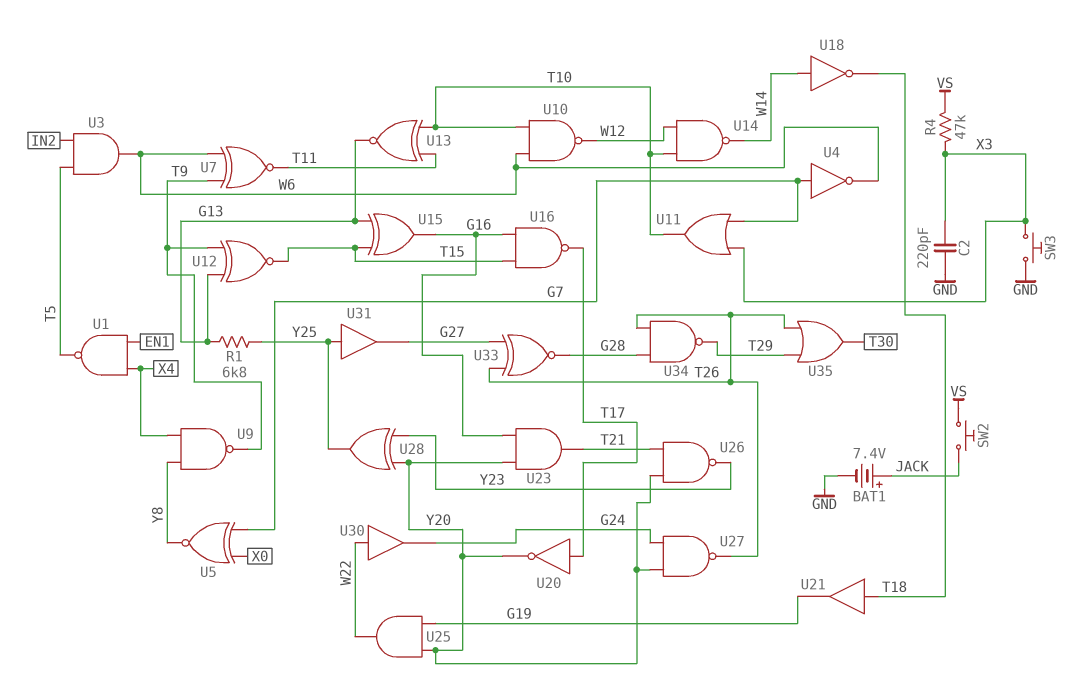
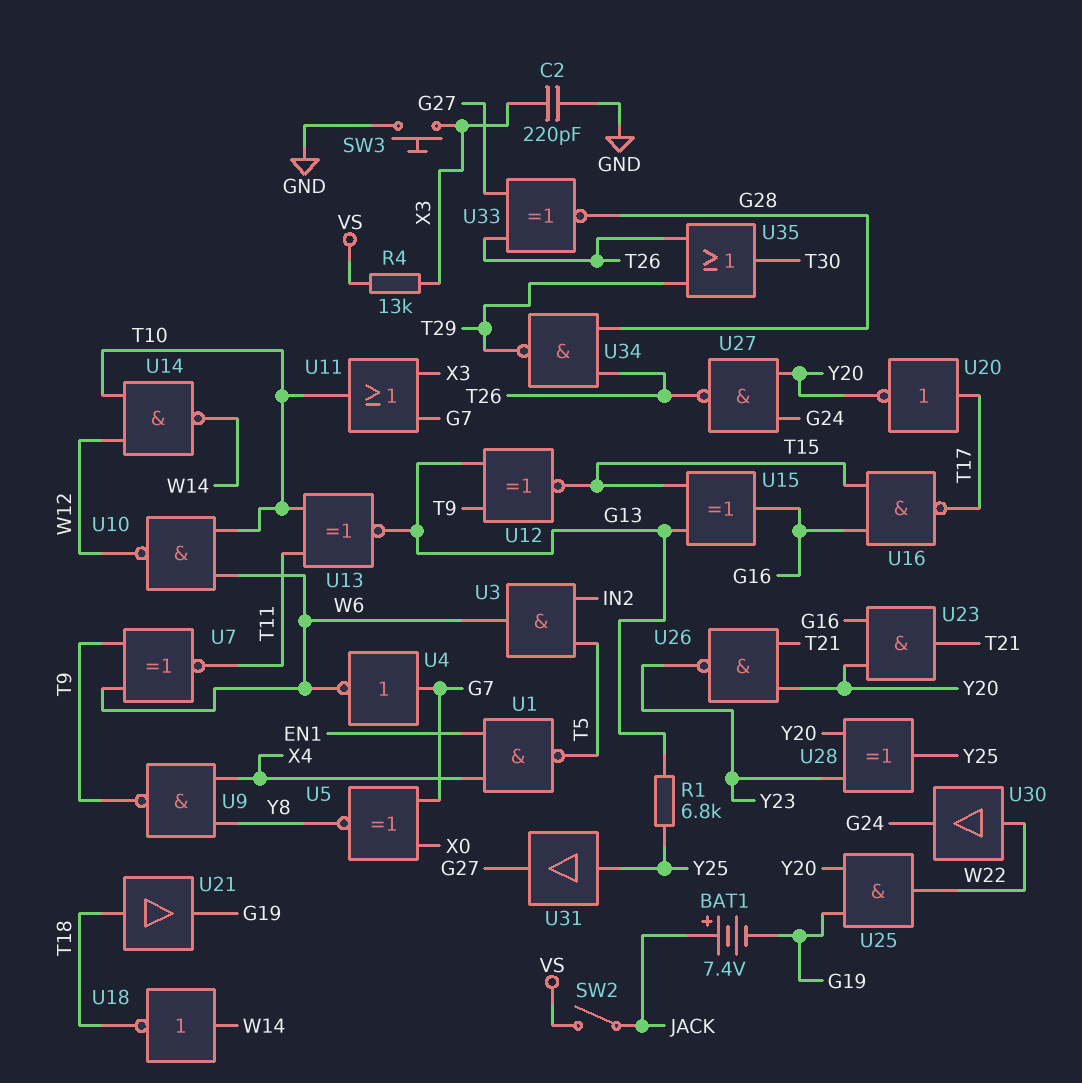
BAT1: 7.4V (plus JACK, minus GND) -> 7.4V (plus JACK, minus G19)
R4: 47k (VS, X3) -> 13k (VS, X3)
SW2: button (JACK, VS) -> switch (JACK, VS)

